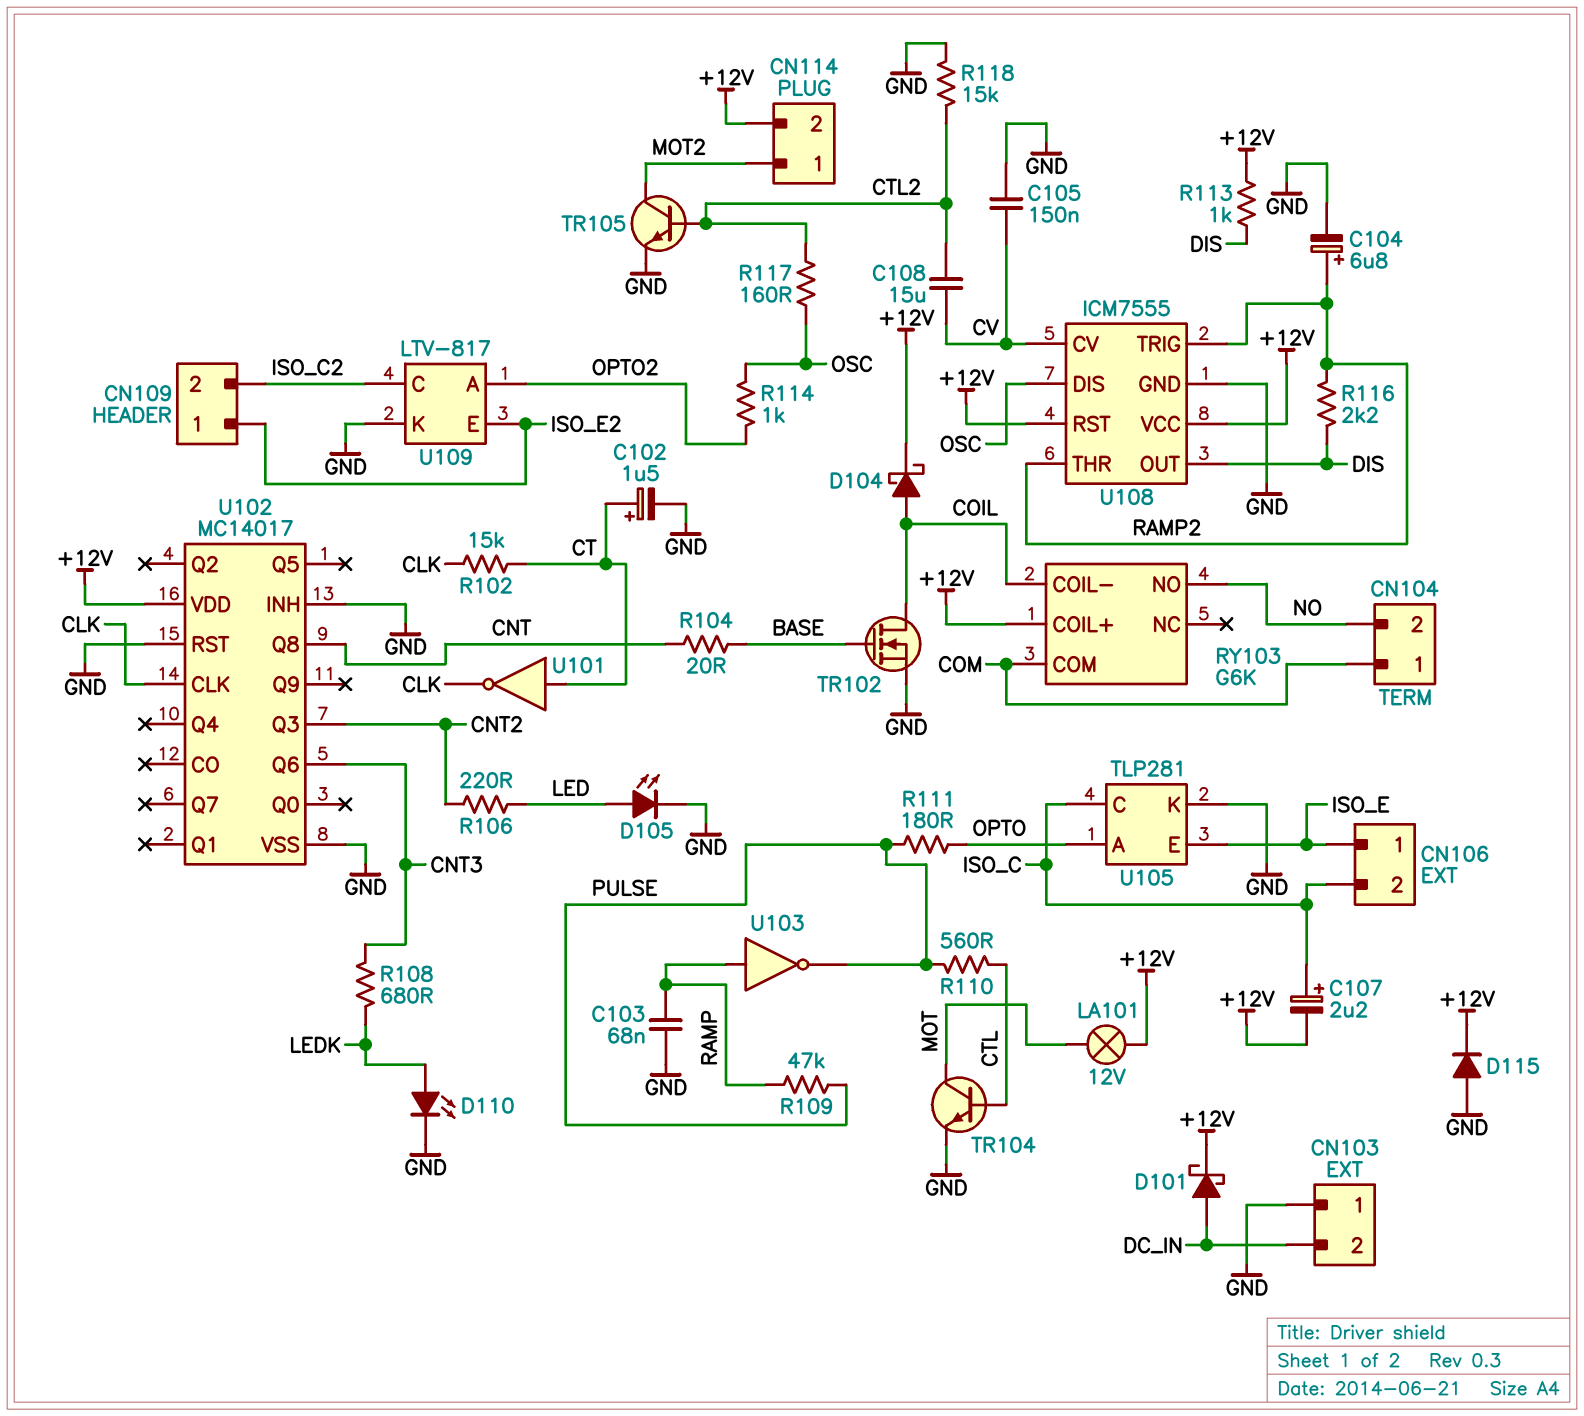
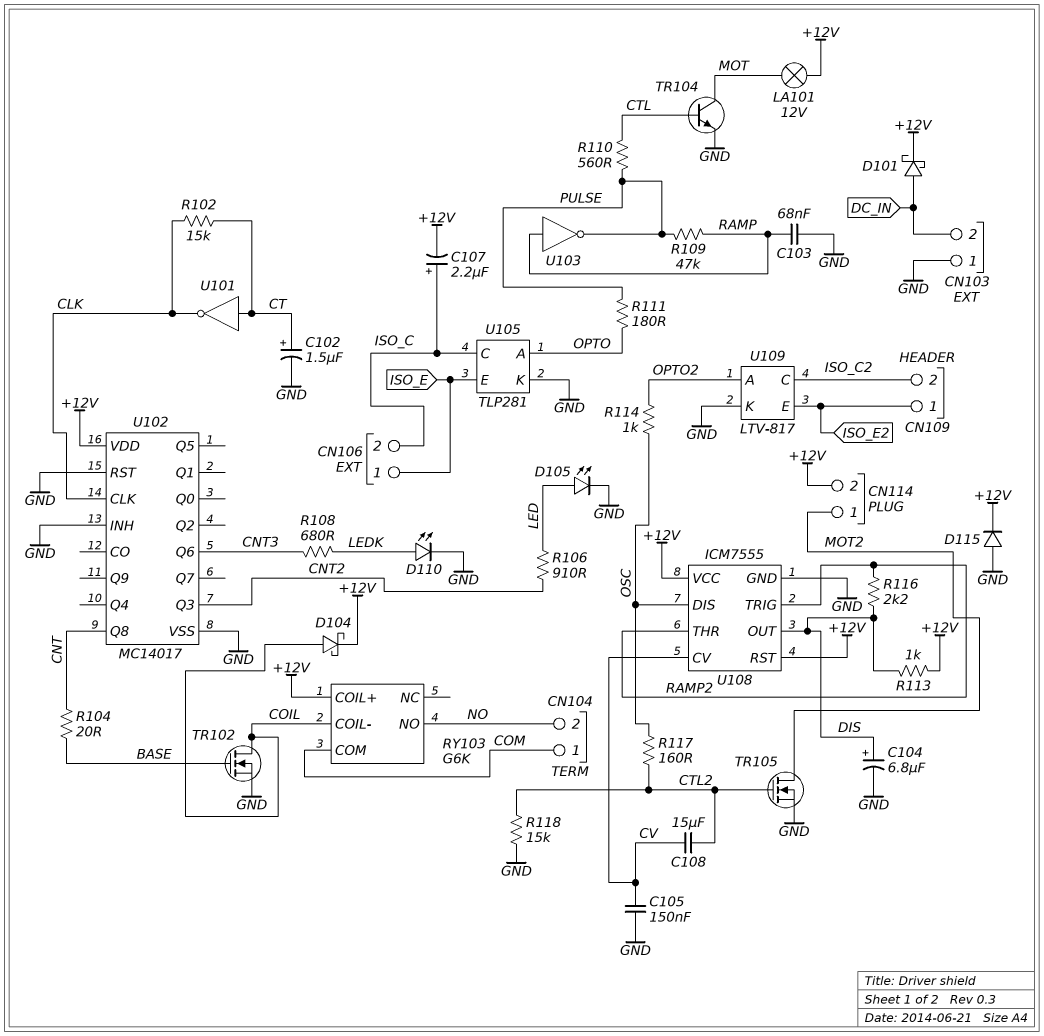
C104: 6.8uF (plus RAMP2, minus GND) -> 6.8uF (plus DIS, minus GND)
R106: 220 (CNT2, LED) -> 910 (CNT2, LED)
TR105: NPN (B CTL2, C MOT2, E GND) -> NMOS (G CTL2, D MOT2, S GND)

